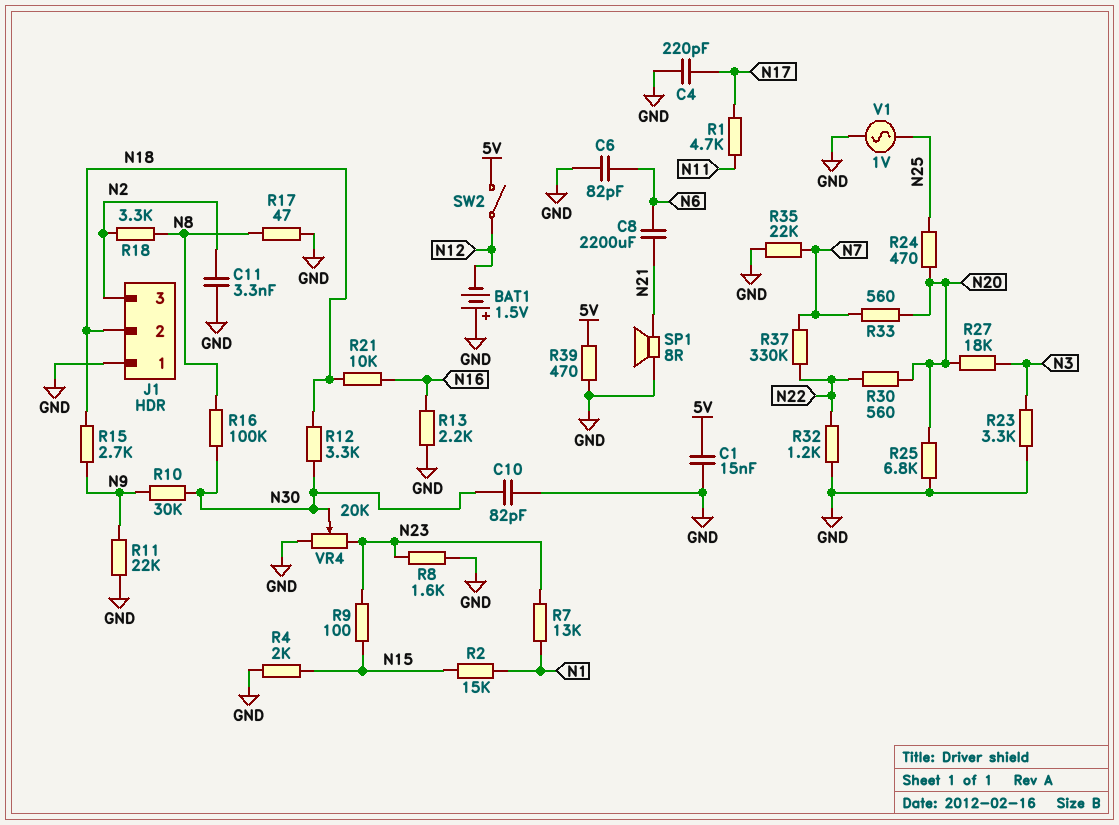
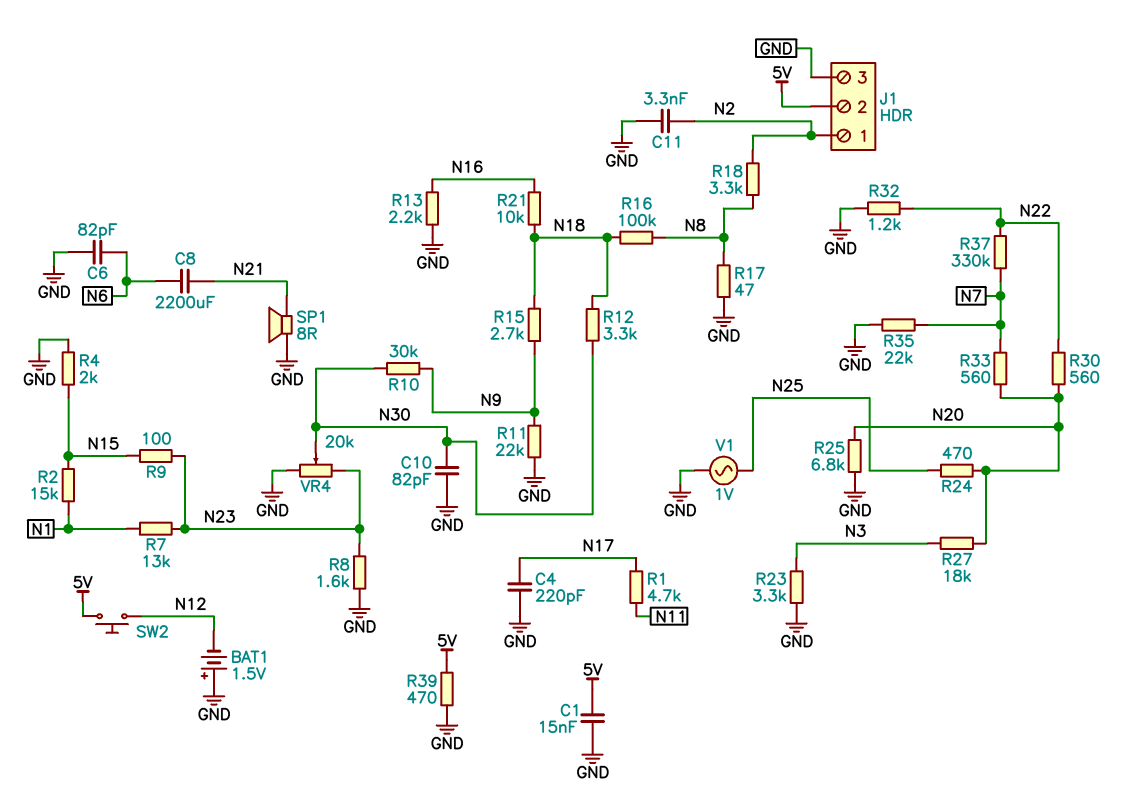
J1 pin 1: GND -> N2
J1 pin 2: N18 -> 5V
J1 pin 3: N2 -> GND
R16: 100k (N8, N30) -> 100k (N8, N18)
SW2: switch (5V, N12) -> button (5V, N12)

